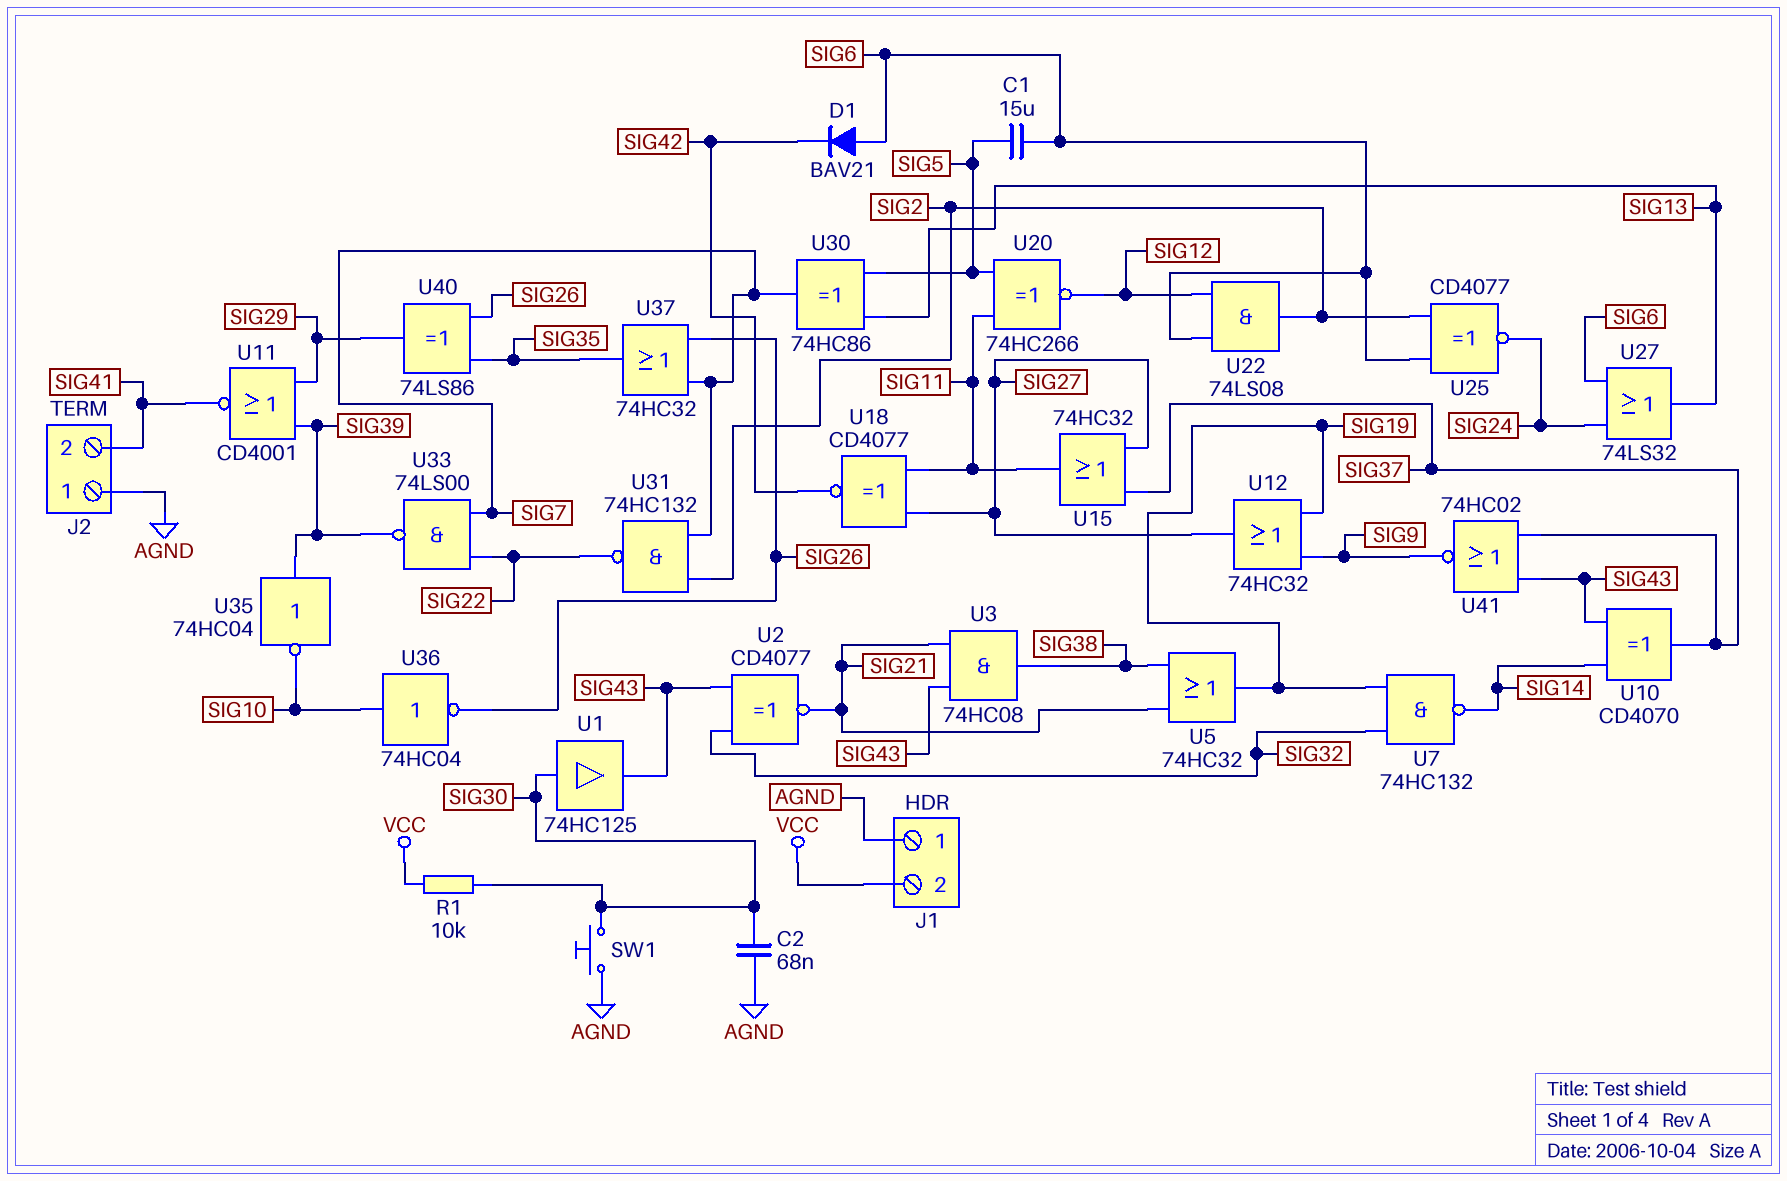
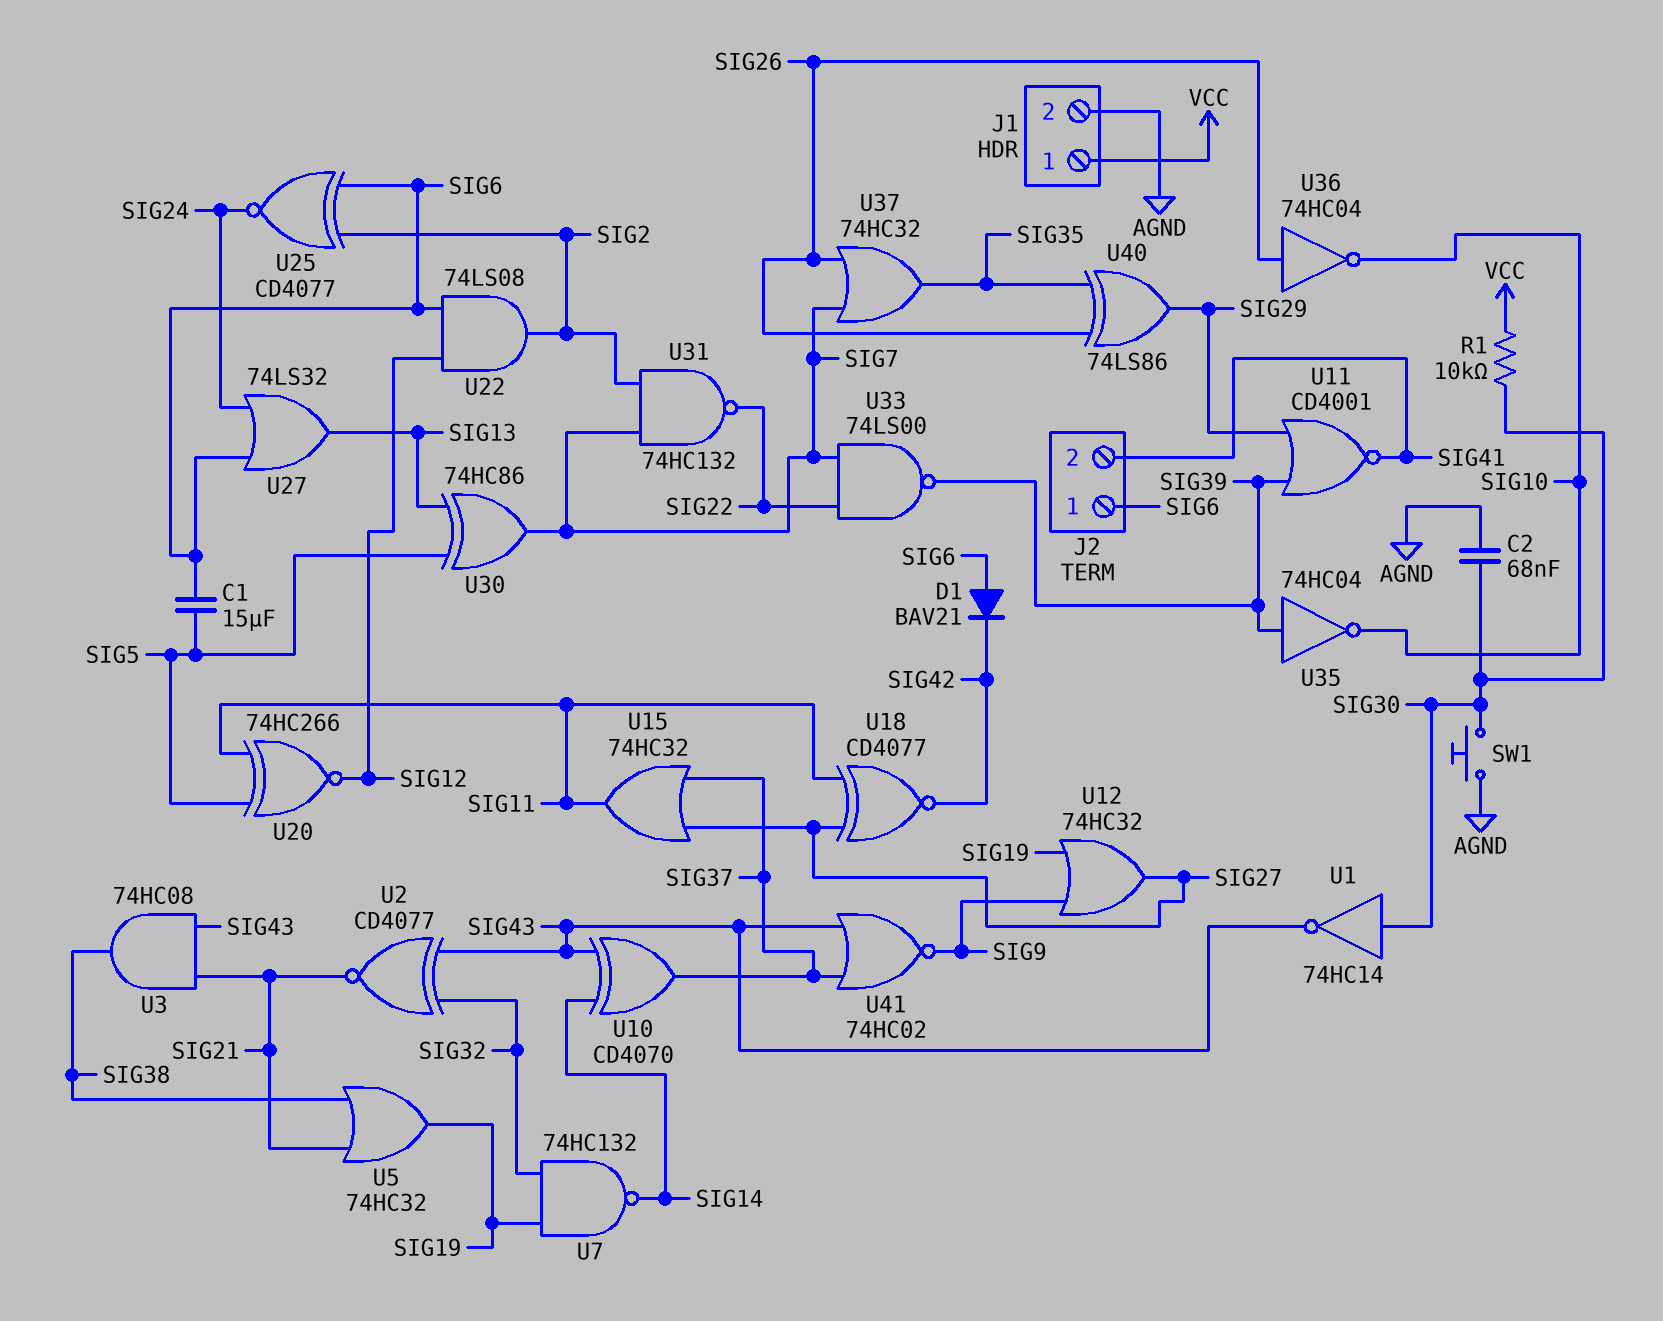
J1 pin 1: AGND -> VCC
J1 pin 2: VCC -> AGND
J2 pin 1: AGND -> SIG6
U1: buffer 74HC125 (in SIG30, out SIG43) -> NOT 74HC14 (in SIG30, out SIG43)
U36: NOT 74HC04 (in SIG10, out SIG26) -> NOT 74HC04 (in SIG26, out SIG10)

